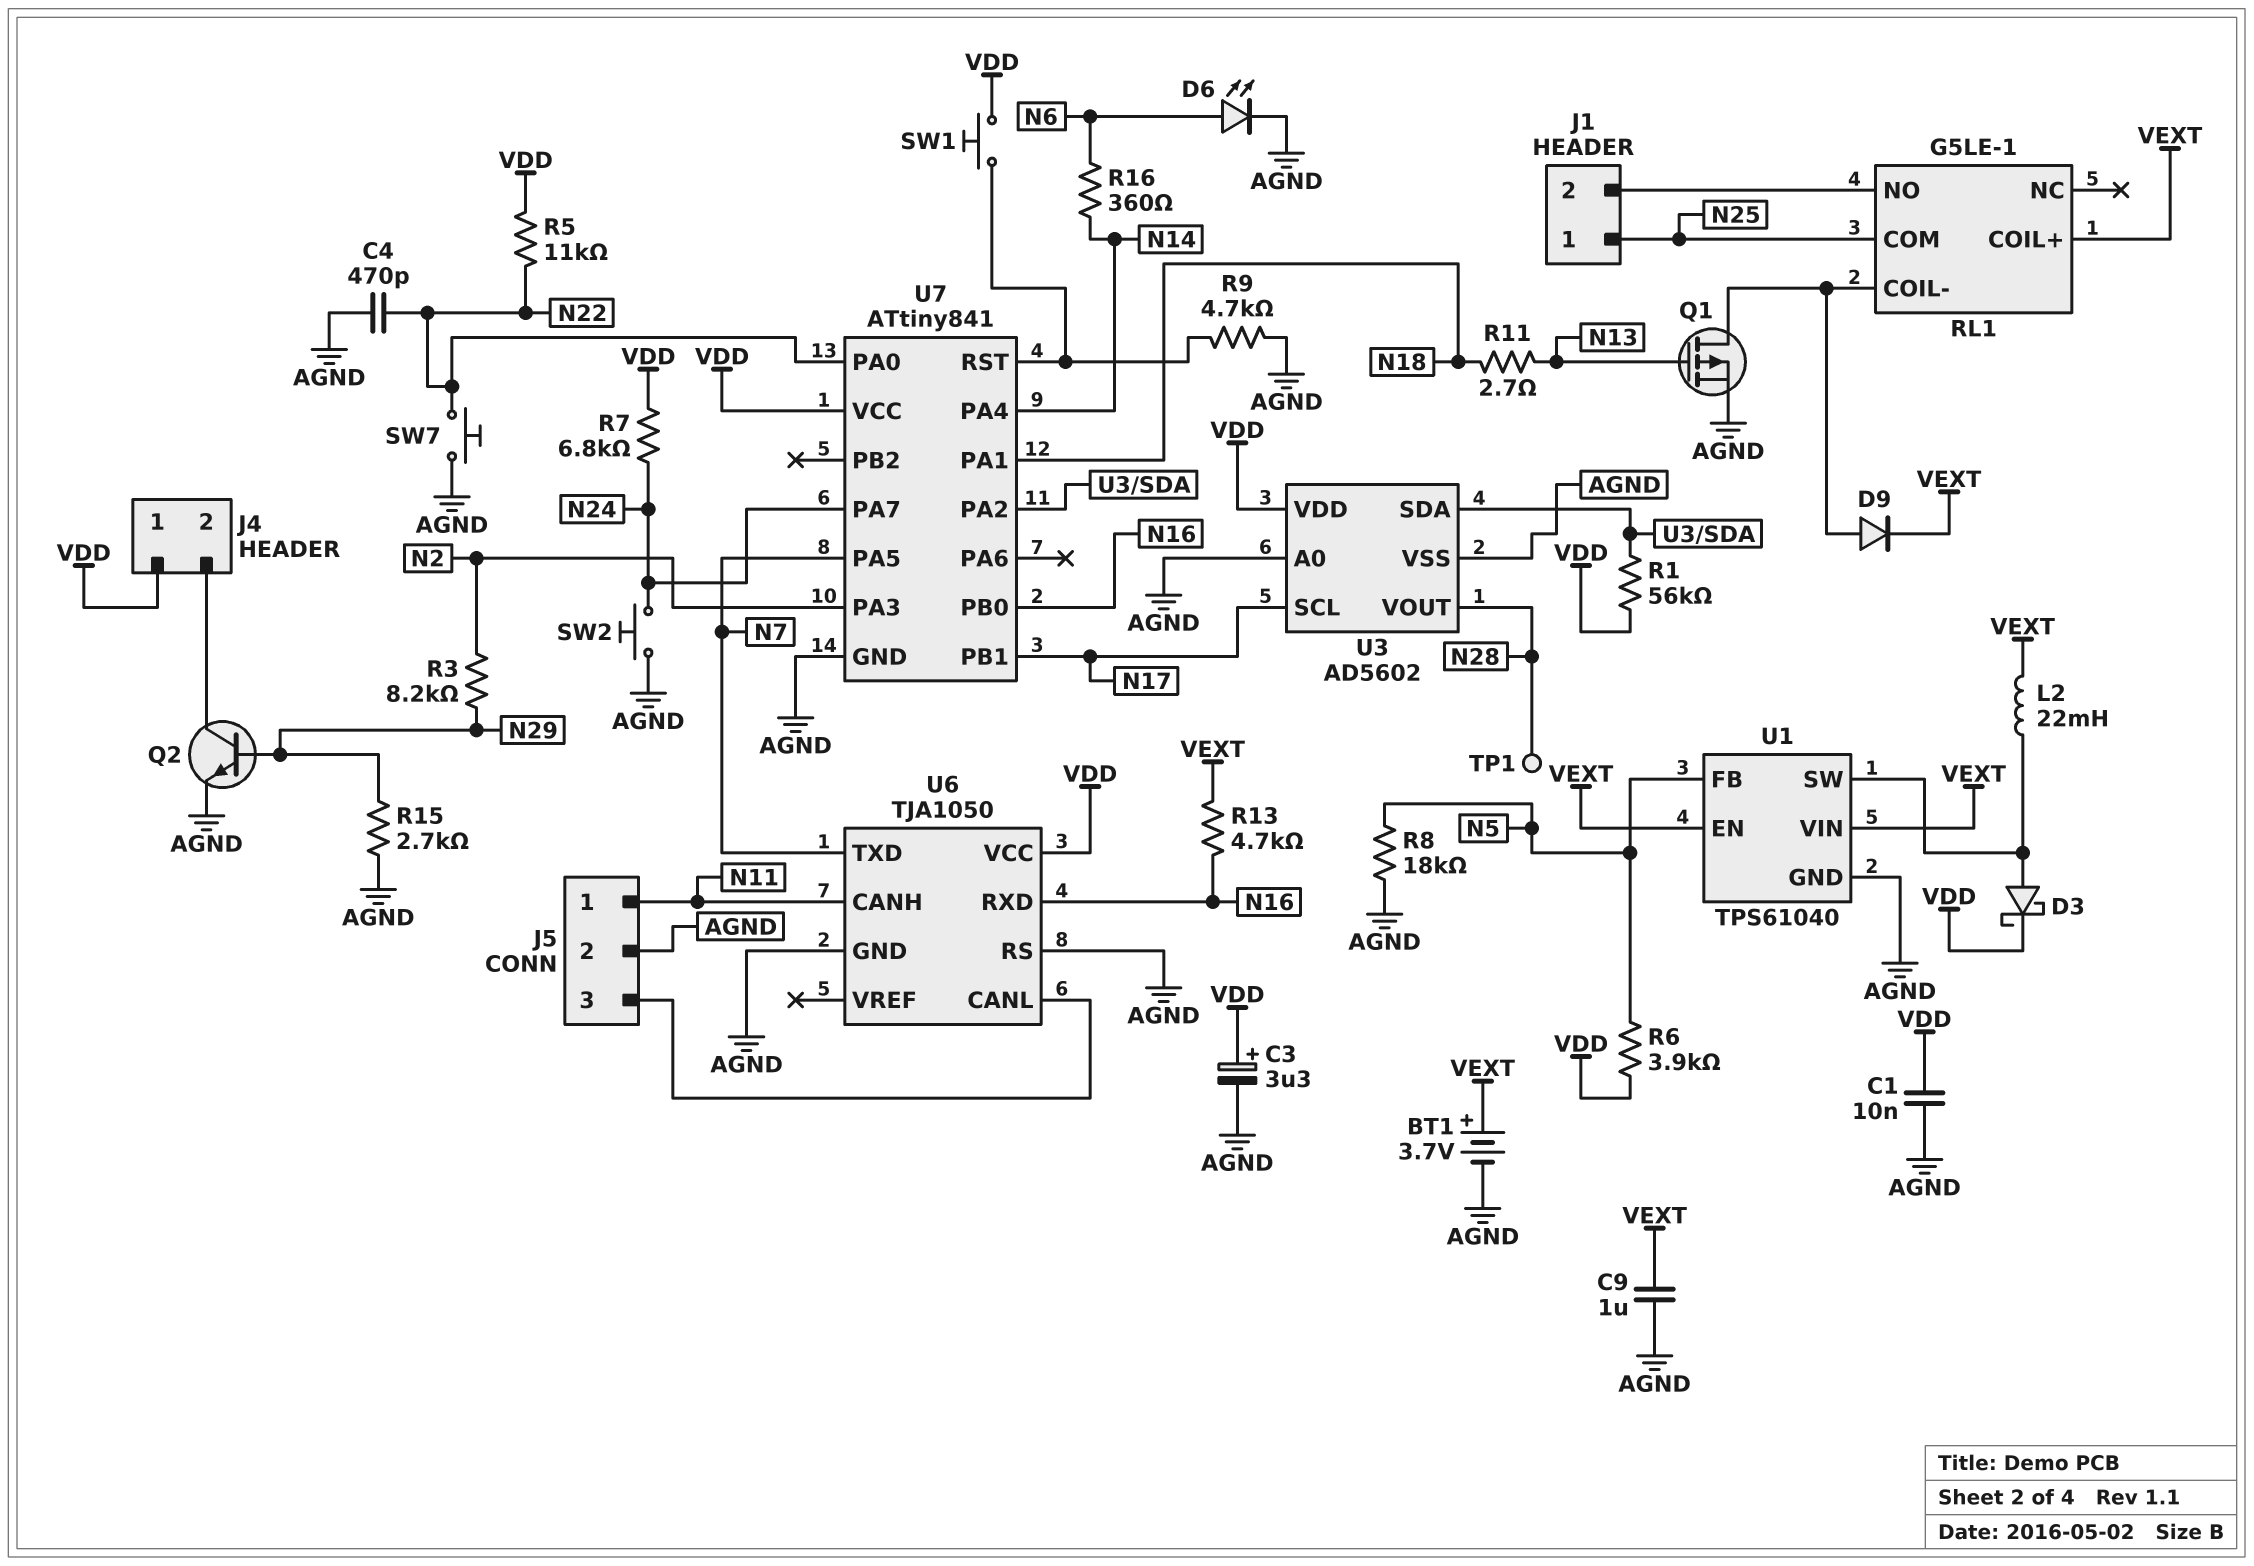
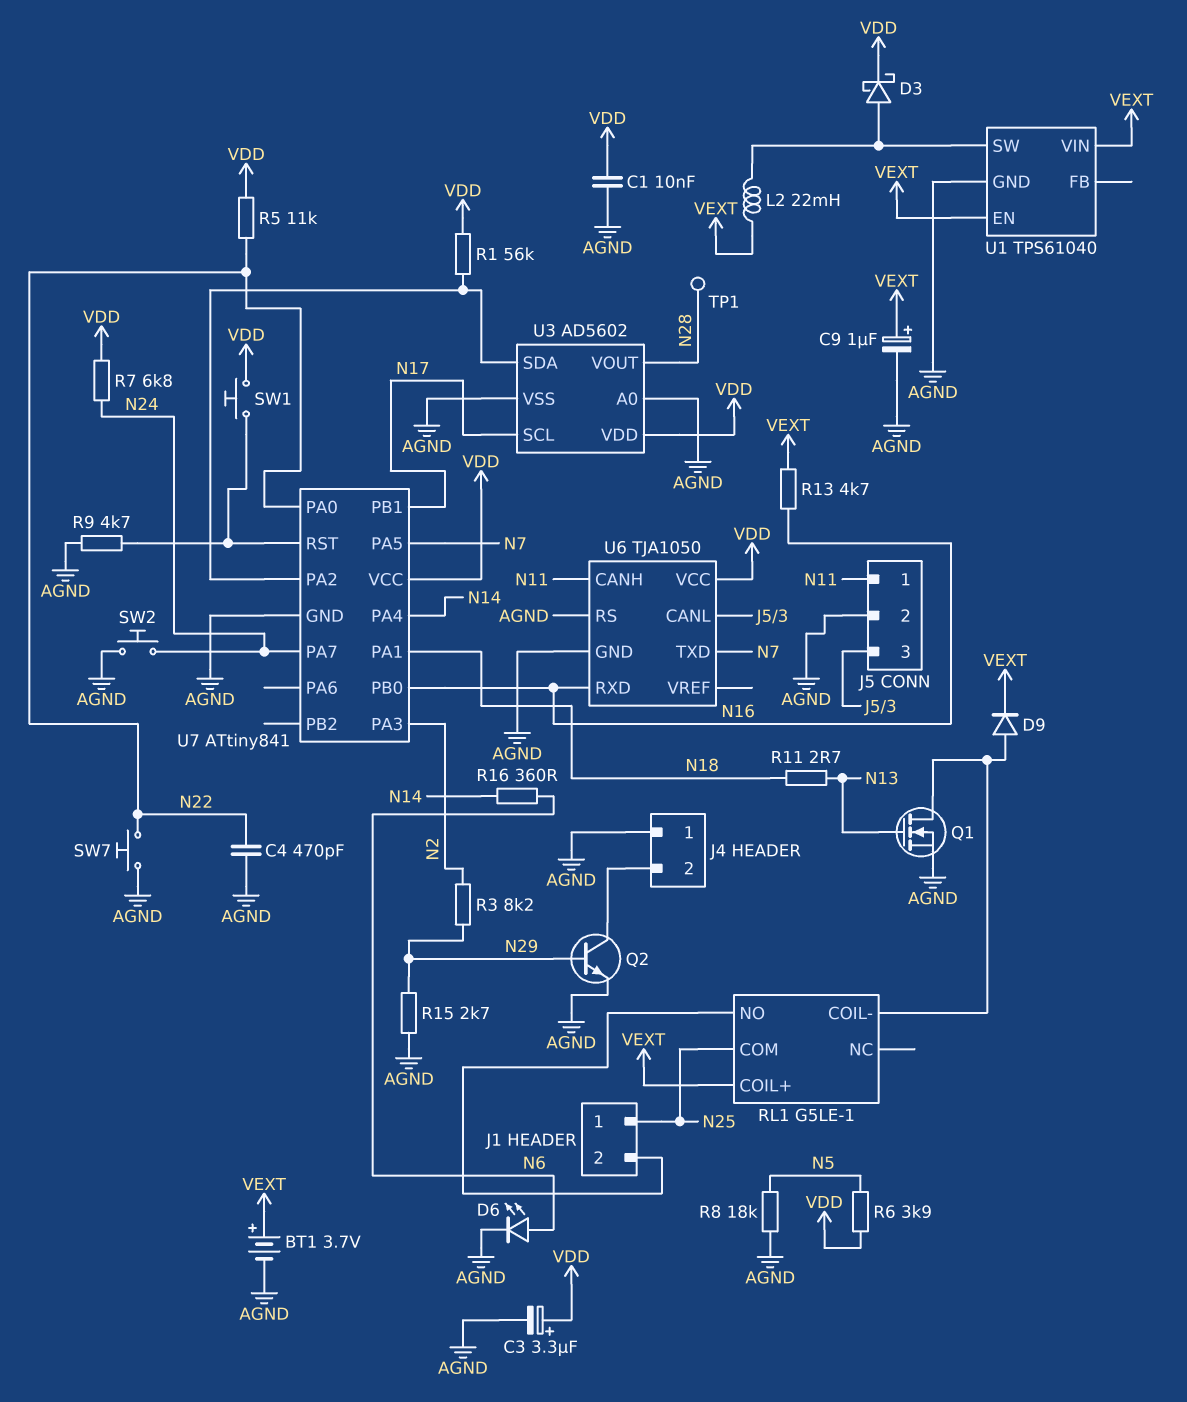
C9: 1uF (AGND, VEXT) -> 1uF (plus VEXT, minus AGND)
J4 pin 1: VDD -> AGND
Q1: PMOS (G N13, D RL1/COIL-, S AGND) -> NMOS (G N13, D RL1/COIL-, S AGND)
U1 pin FB: N5 -> none

